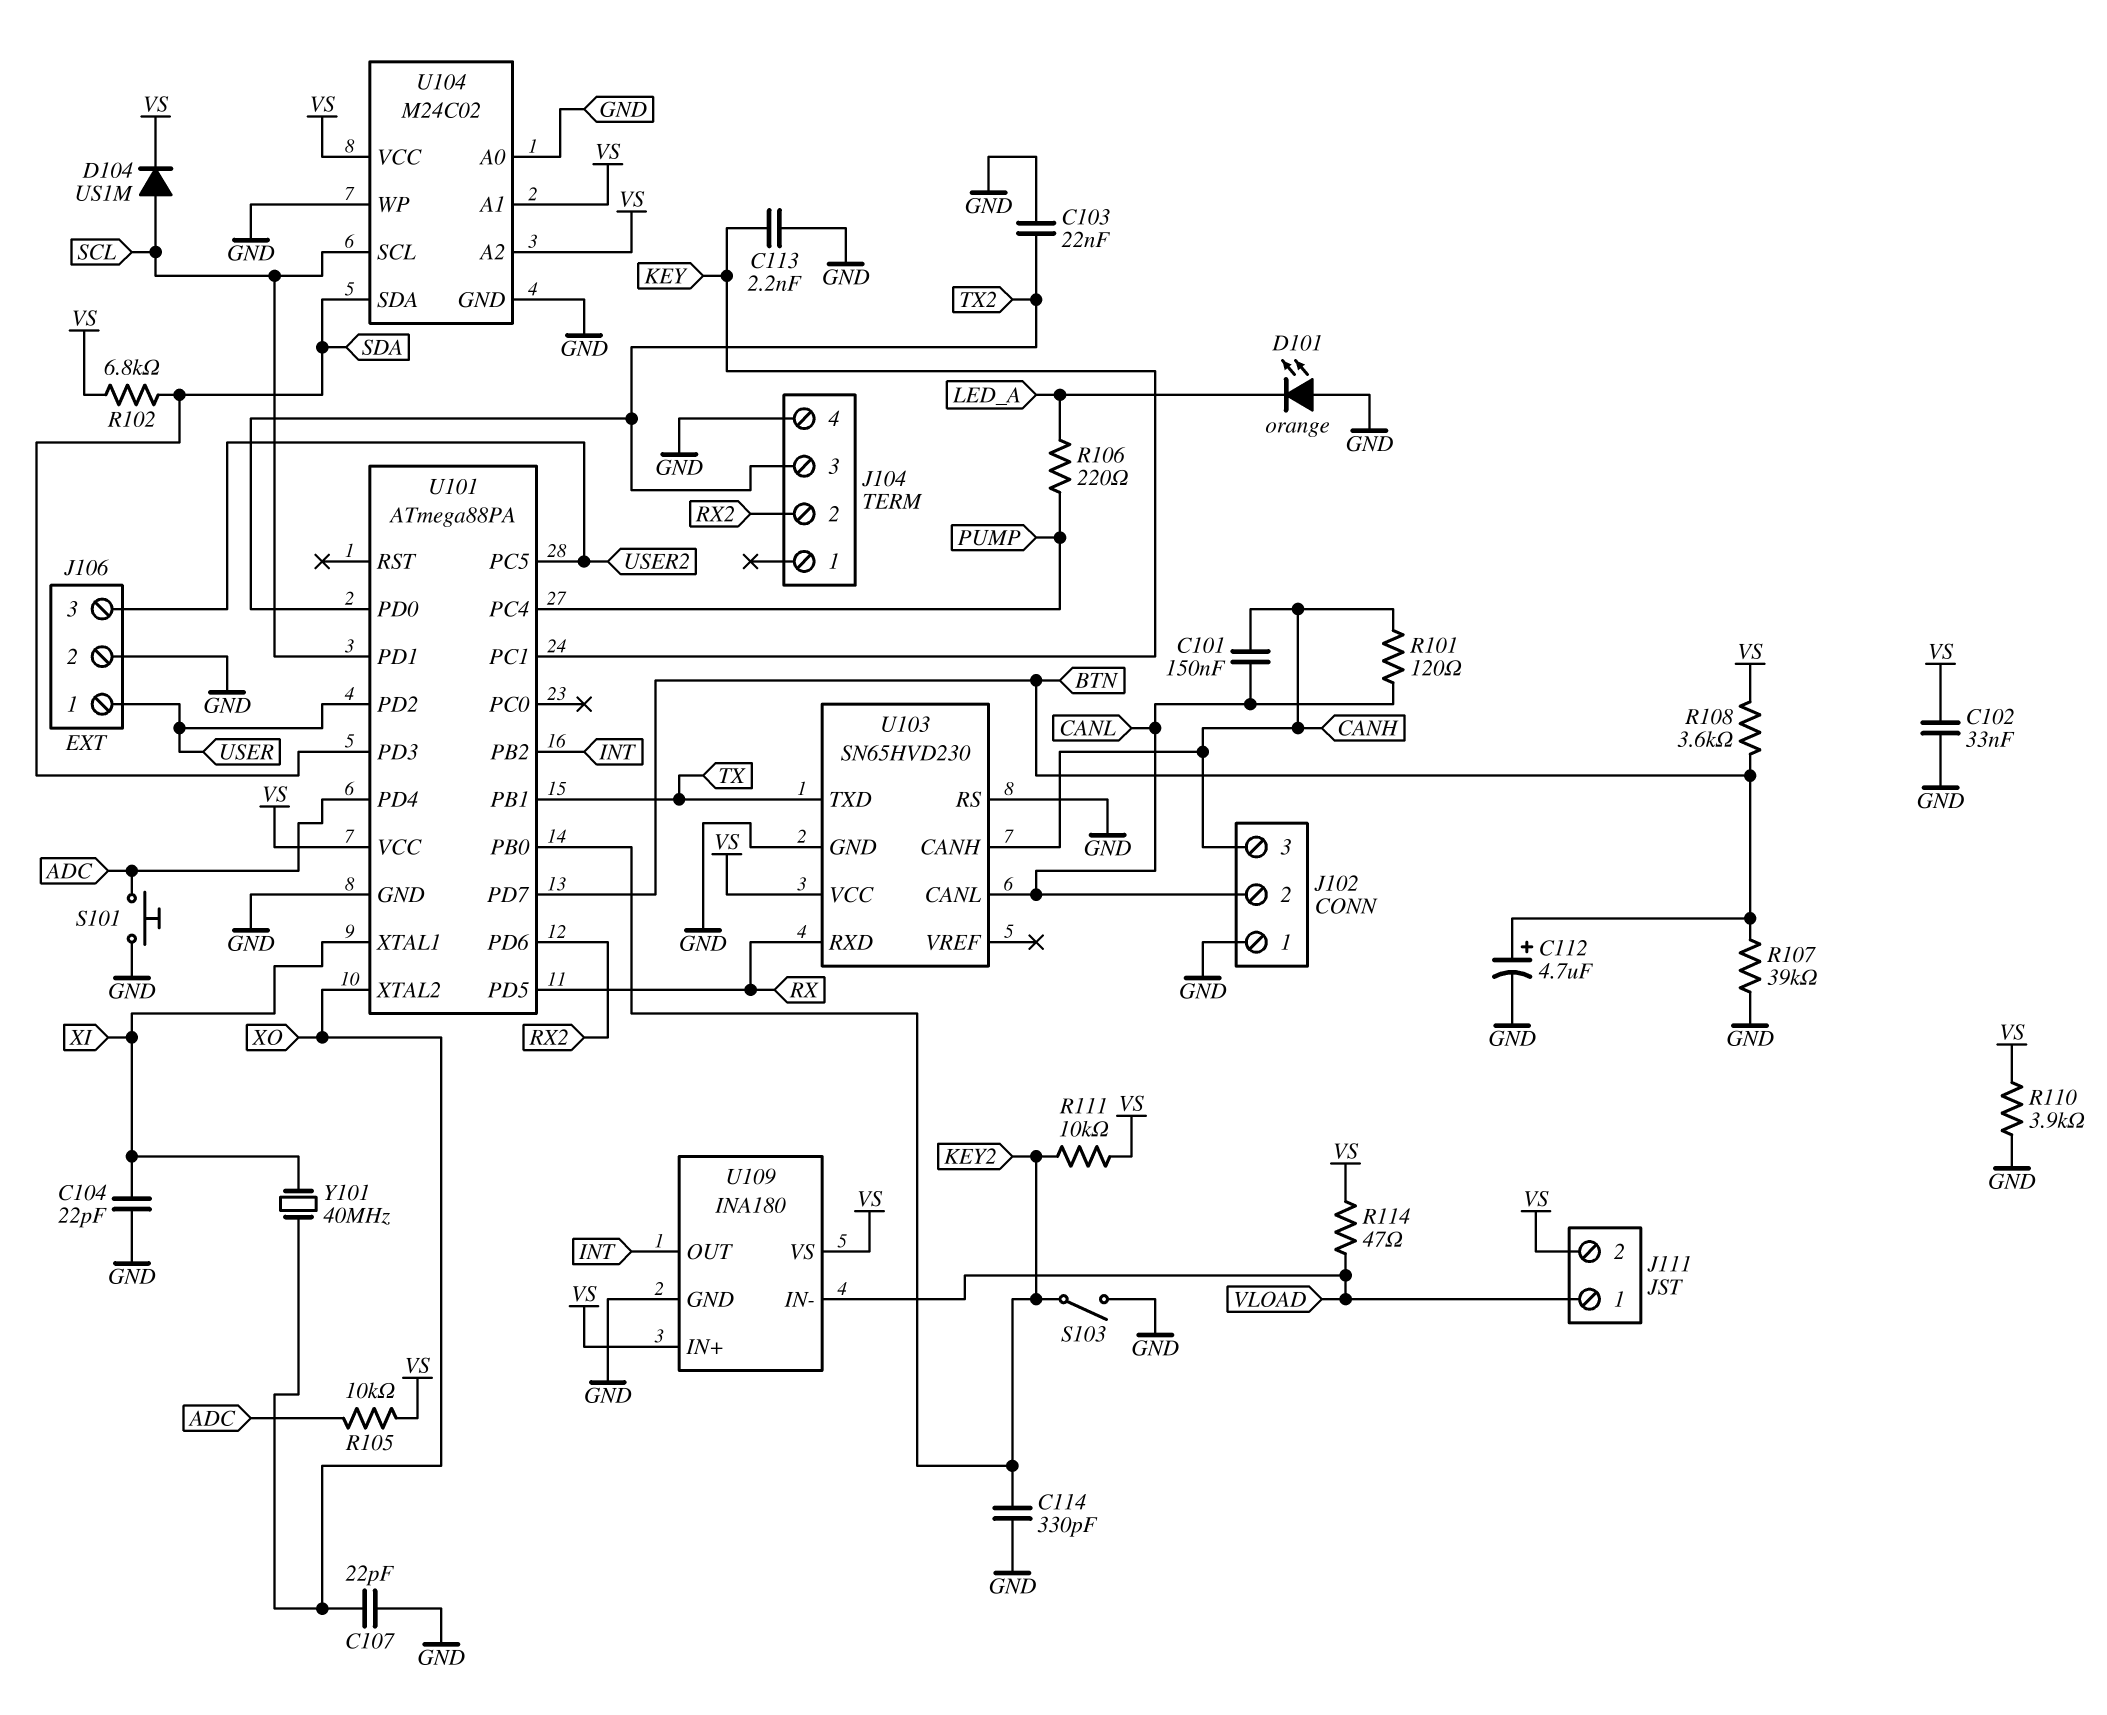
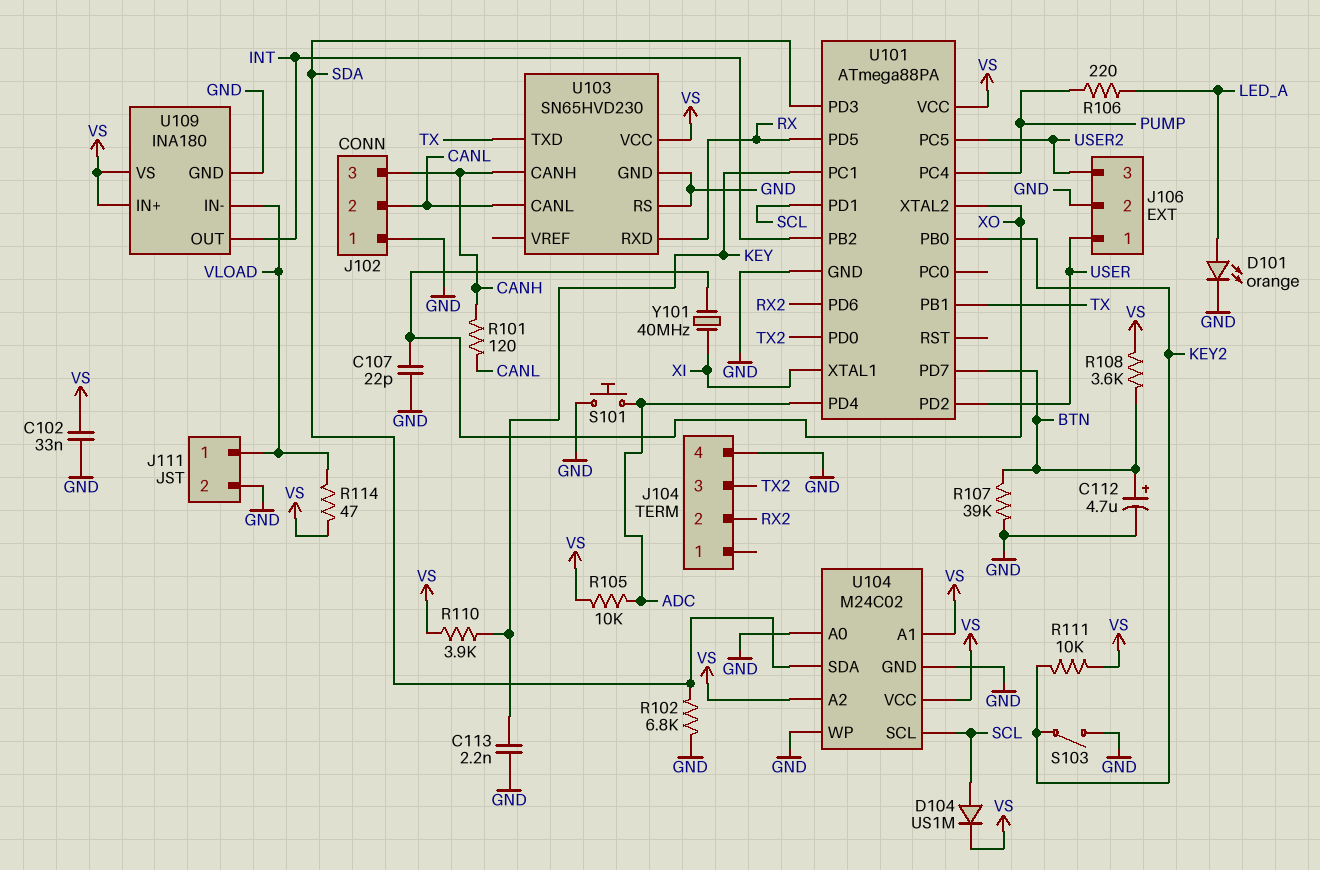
C101: 150nF (CANH, CANL) -> none
C103: 22nF (GND, TX2) -> none
C104: 22pF (GND, XI) -> none
C114: 330pF (GND, KEY2) -> none
D101: LED orange (A GND, K LED_A) -> LED orange (A LED_A, K GND)
J111 pin 2: VS -> GND
R102: 6.8k (SDA, VS) -> 6.8k (GND, SDA)
R110: 3.9k (GND, VS) -> 3.9k (KEY, VS)

